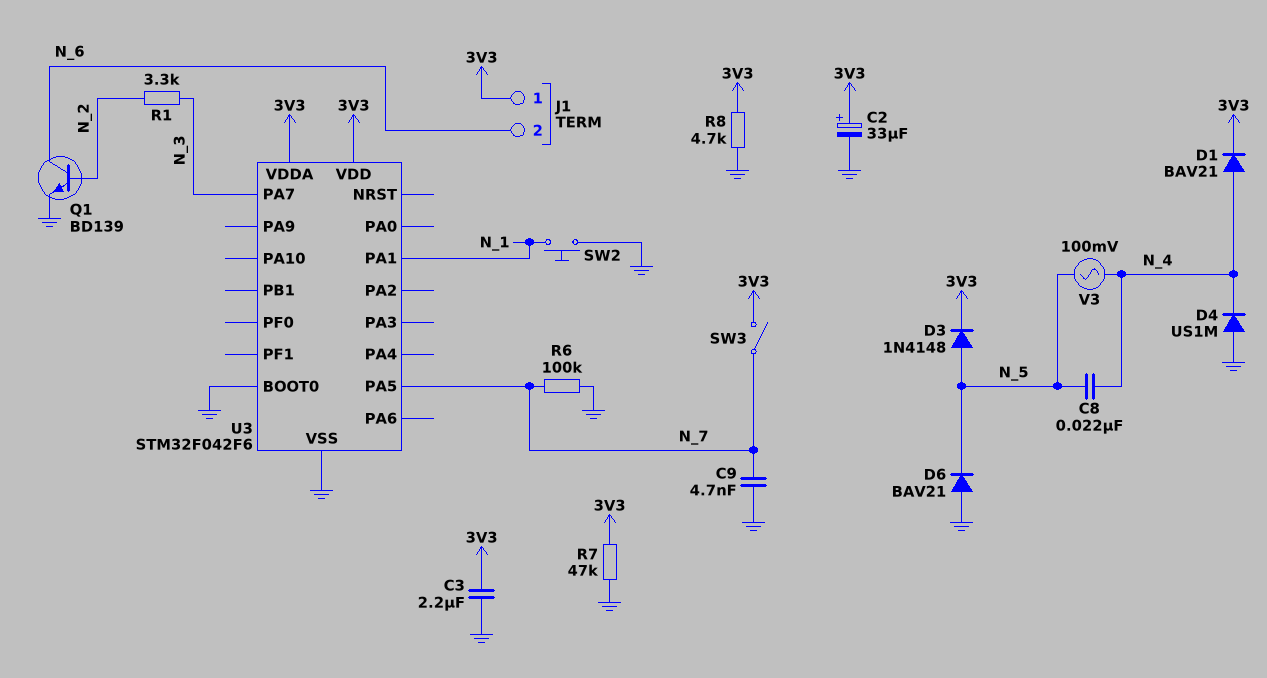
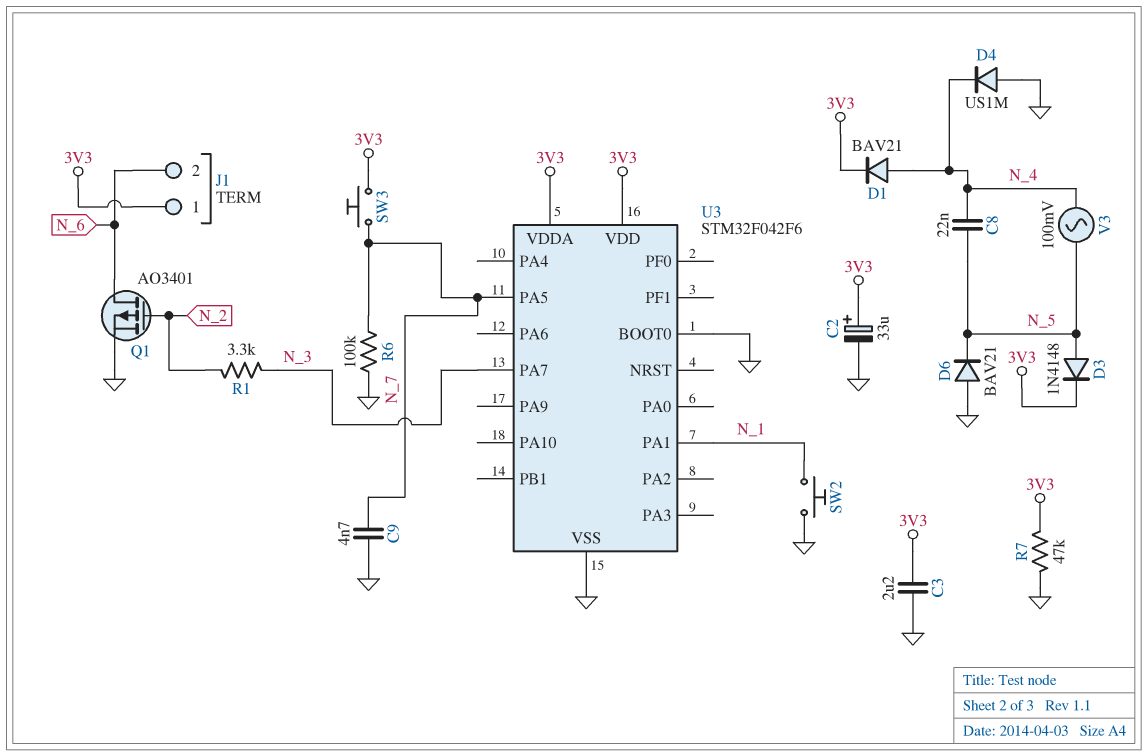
Q1: NPN BD139 (B N_2, C N_6, E GND) -> PMOS AO3401 (G N_2, D N_6, S GND)
R8: 4.7k (3V3, GND) -> none
SW3: switch (3V3, N_7) -> button (3V3, N_7)

